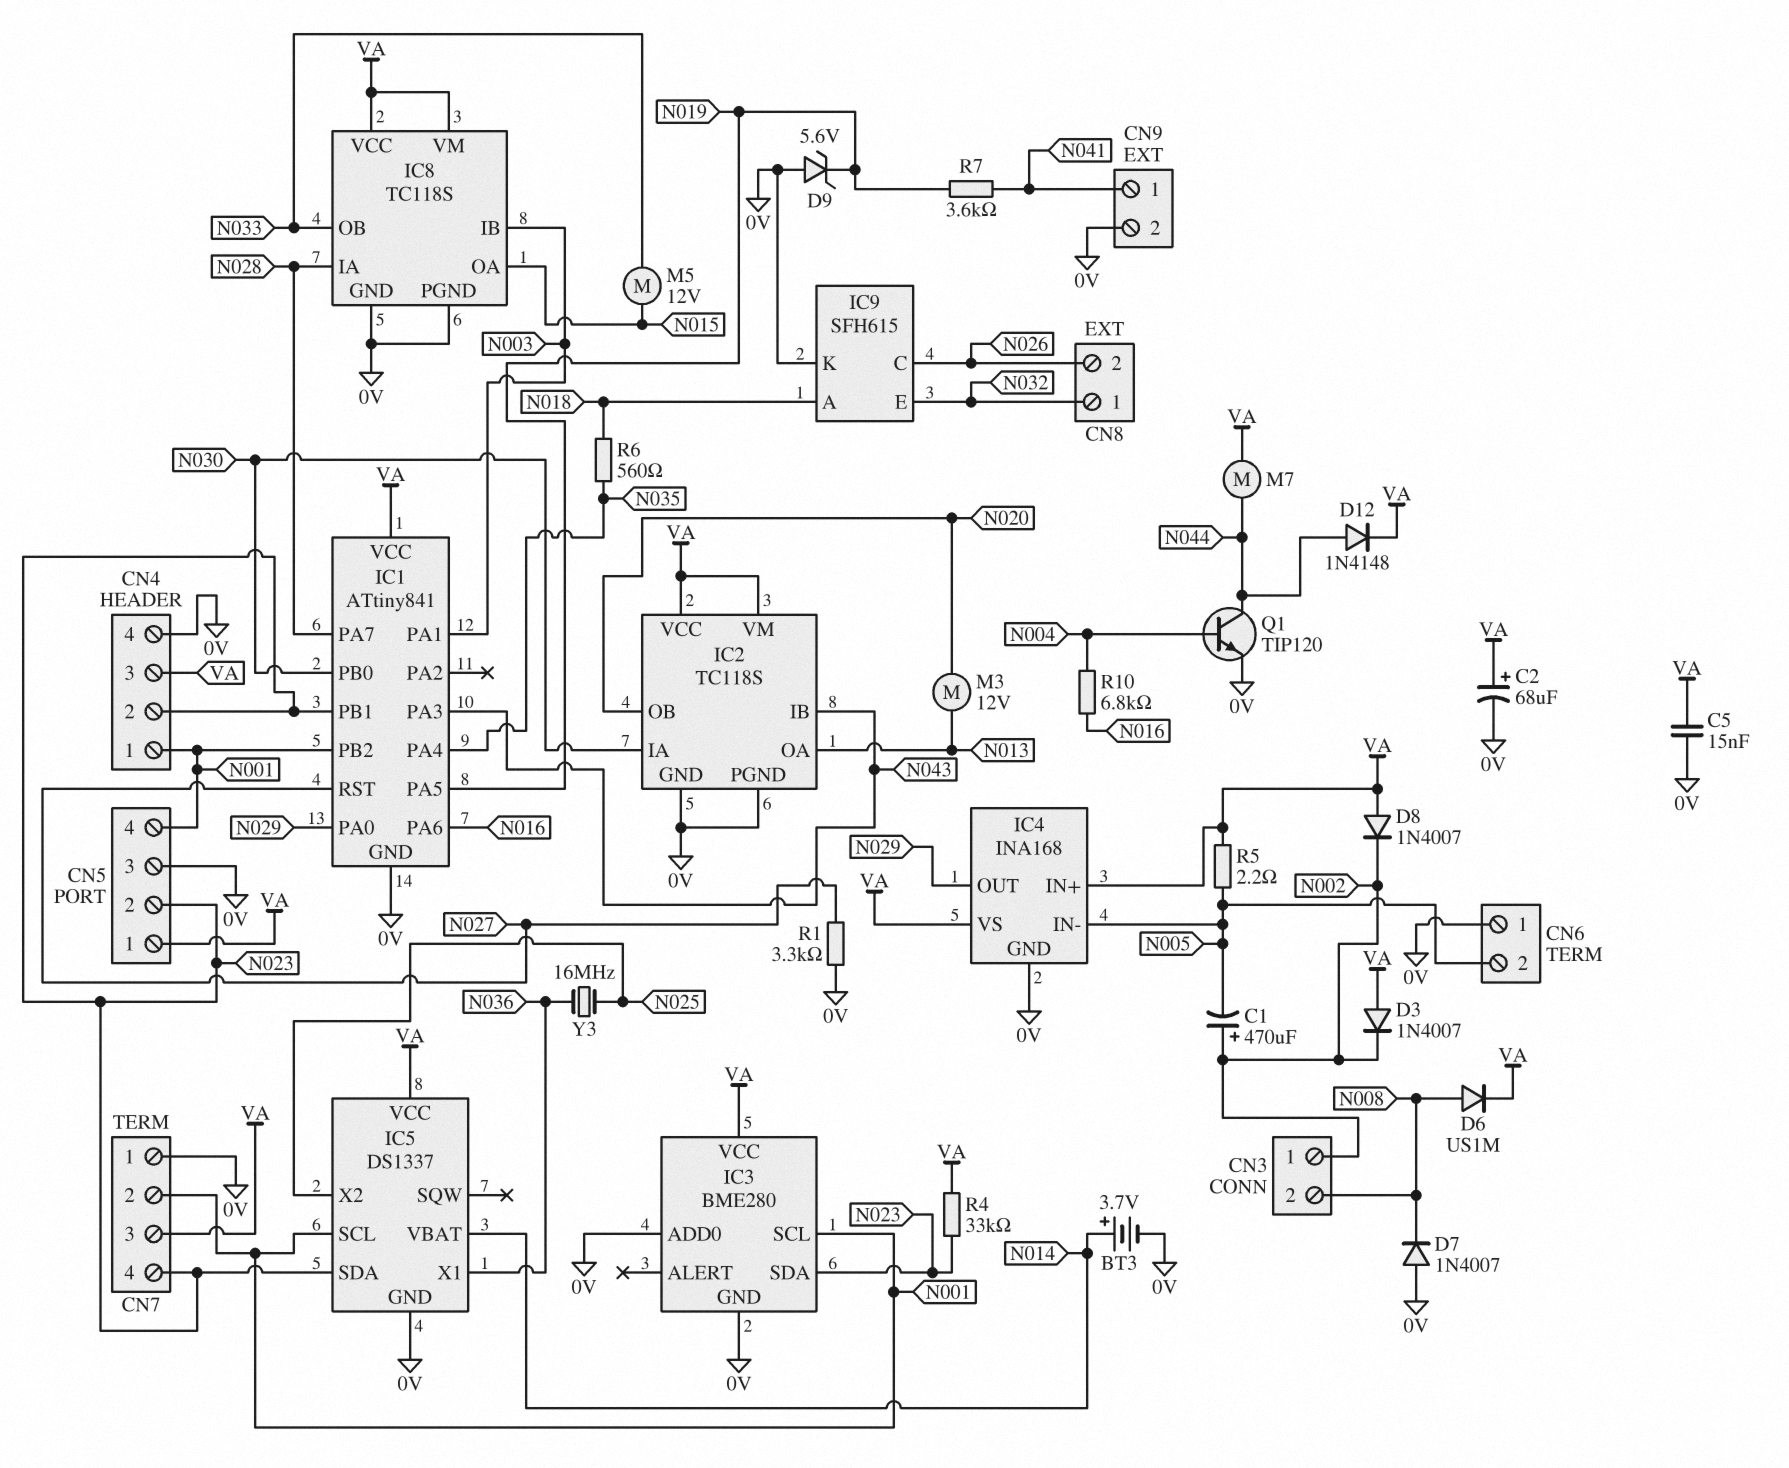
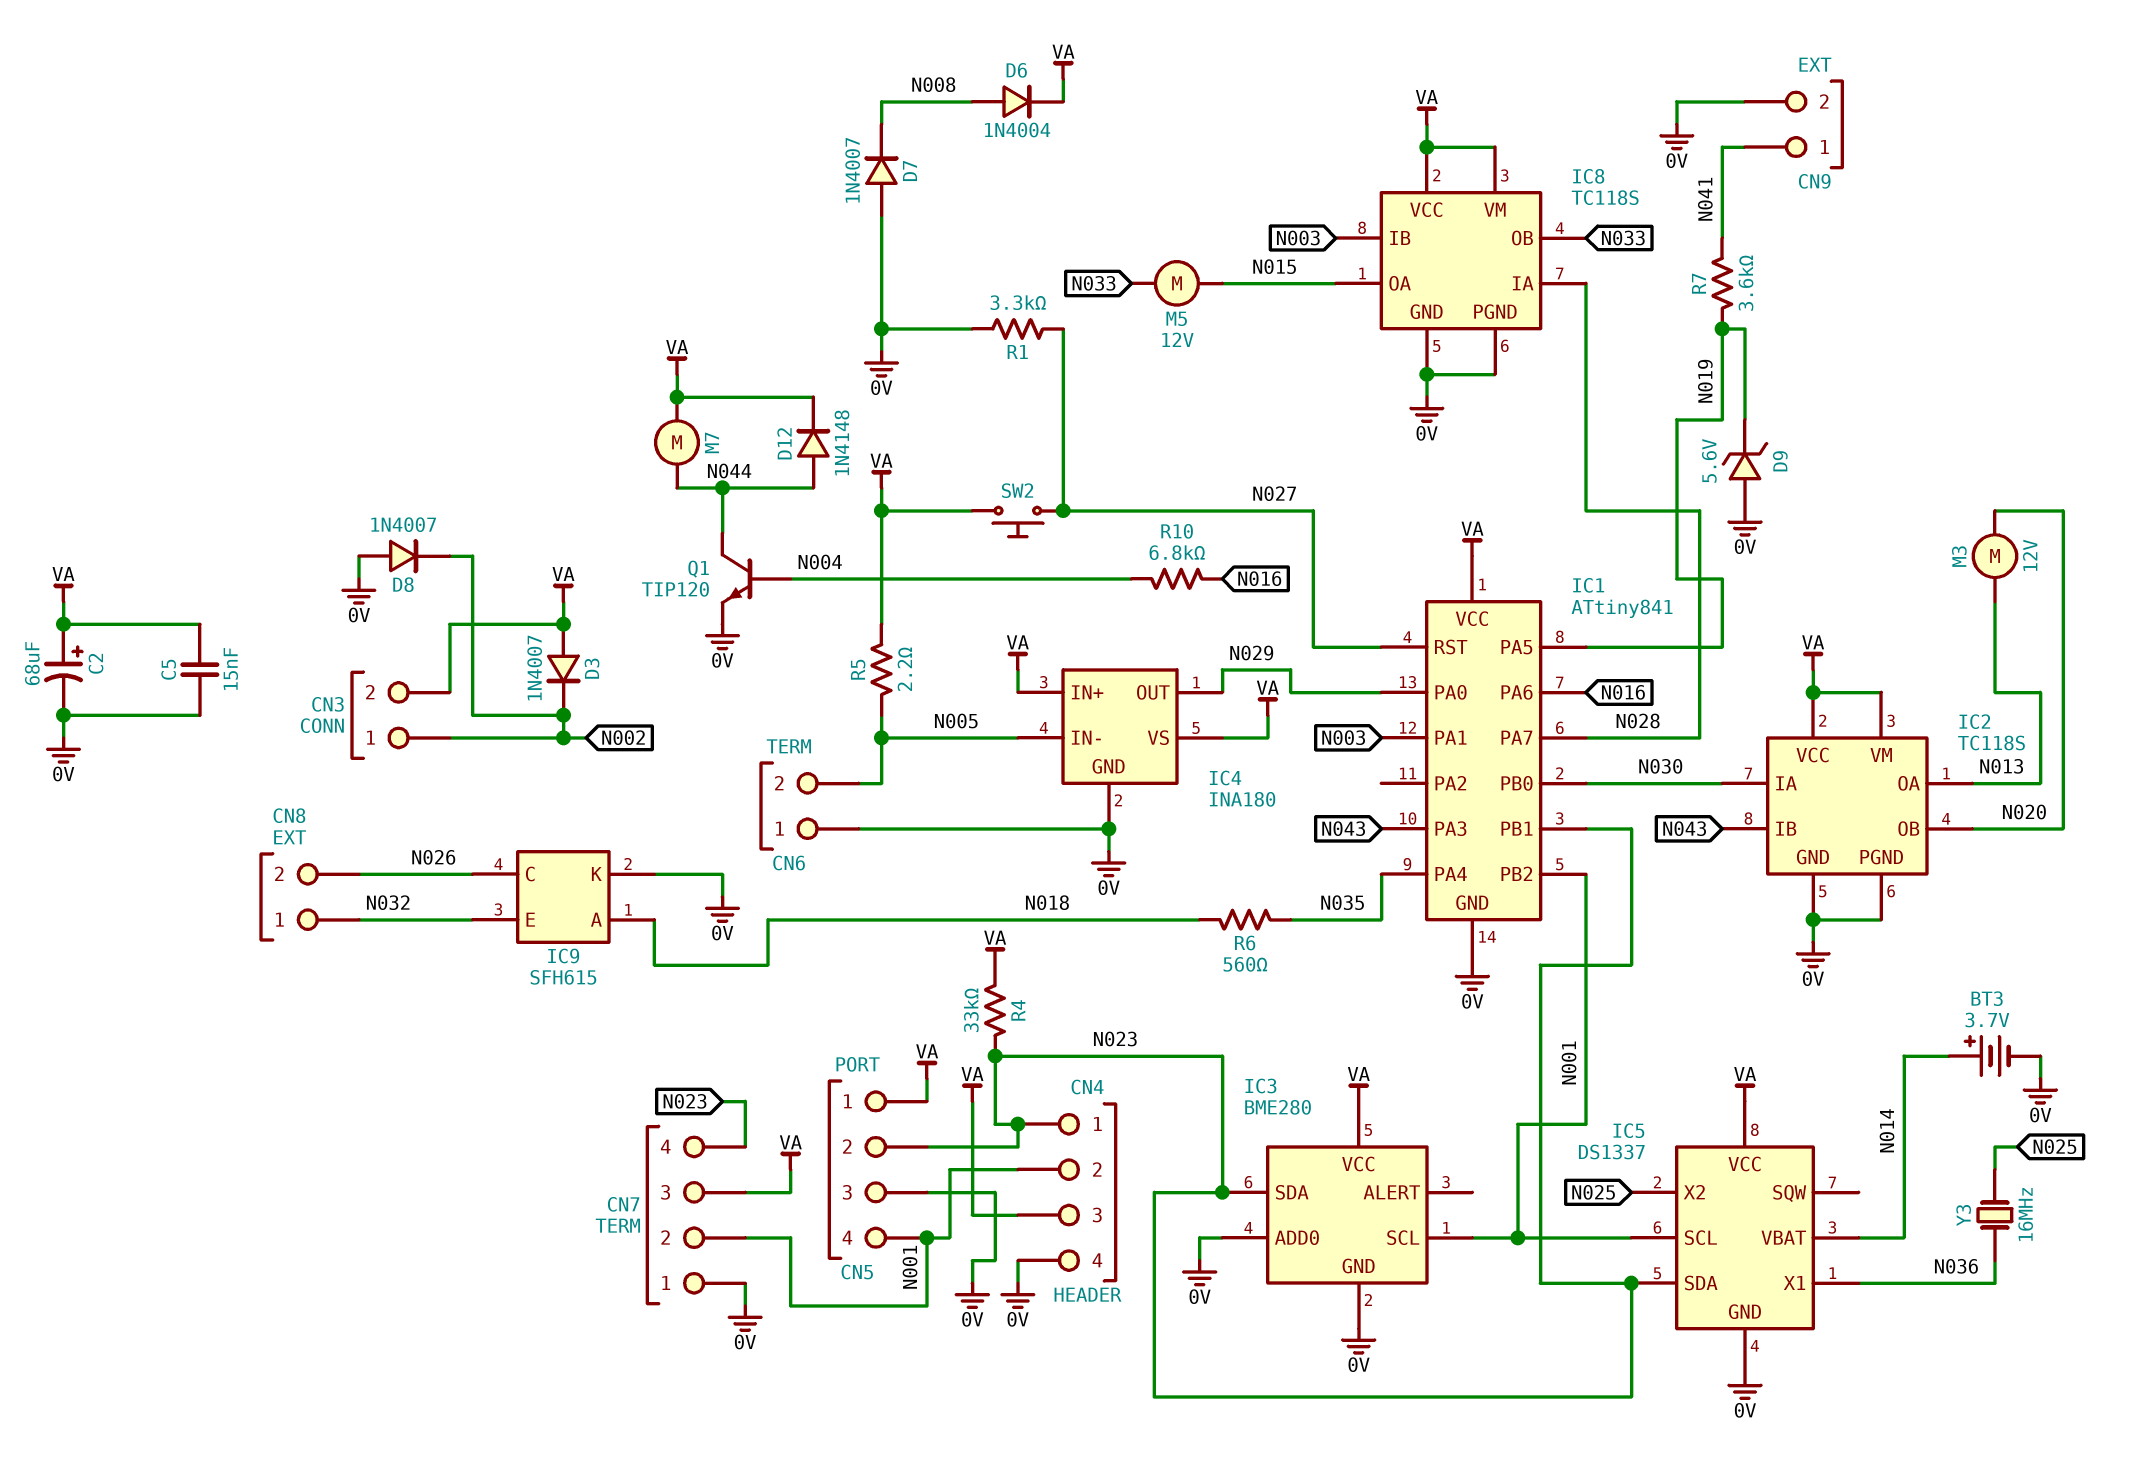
C1: 470uF (plus N002, minus N005) -> none
CN3 pin 2: N008 -> VA
CN4 pin 1: N001 -> N023
CN4 pin 2: N023 -> N001
D6: diode US1M (A N008, K VA) -> diode 1N4004 (A N008, K VA)
D8: diode 1N4007 (A VA, K N002) -> diode 1N4007 (A 0V, K N002)
IC4: INA168 -> INA180
SW2: none -> button (N027, VA)

